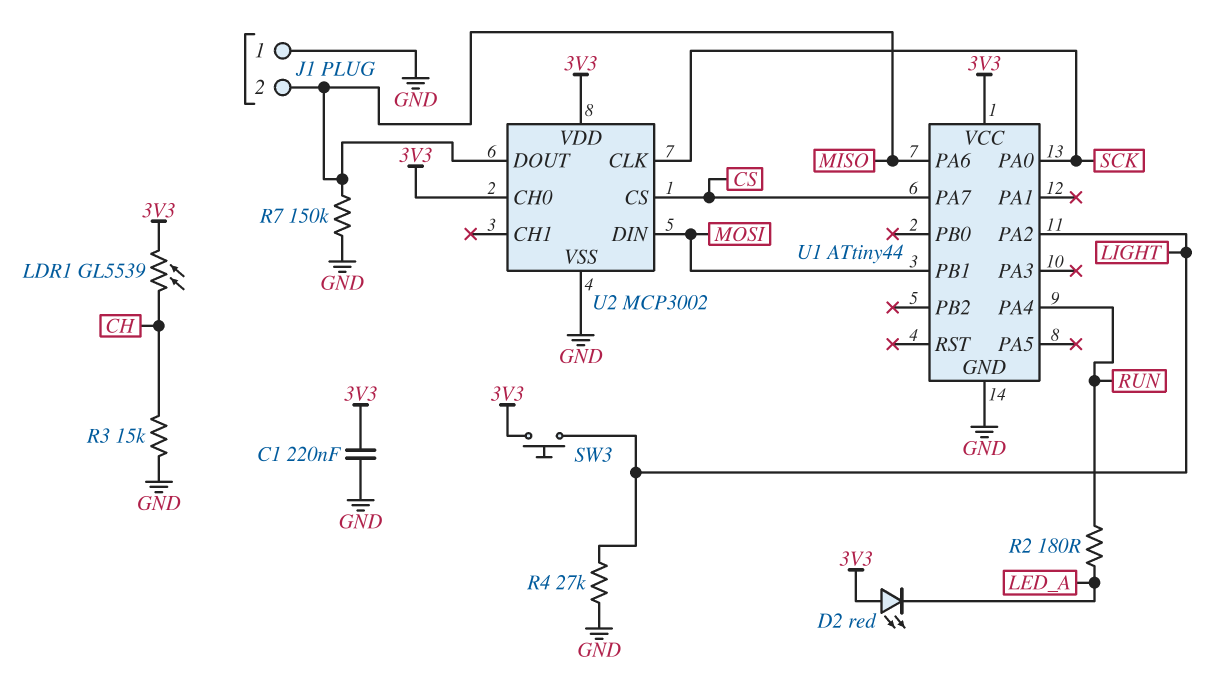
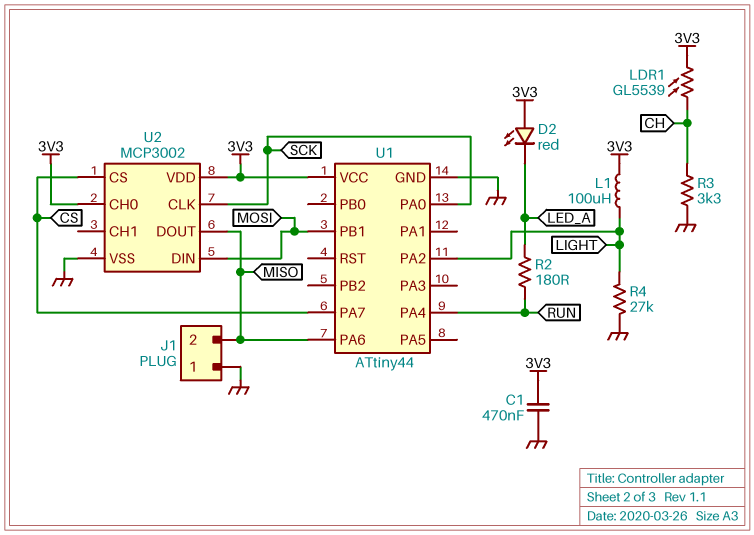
C1: 220nF (3V3, GND) -> 470nF (3V3, GND)
L1: none -> 100uH (3V3, LIGHT)
R3: 15k (CH, GND) -> 3.3k (CH, GND)
R7: 150k (GND, MISO) -> none
SW3: button (3V3, LIGHT) -> none

